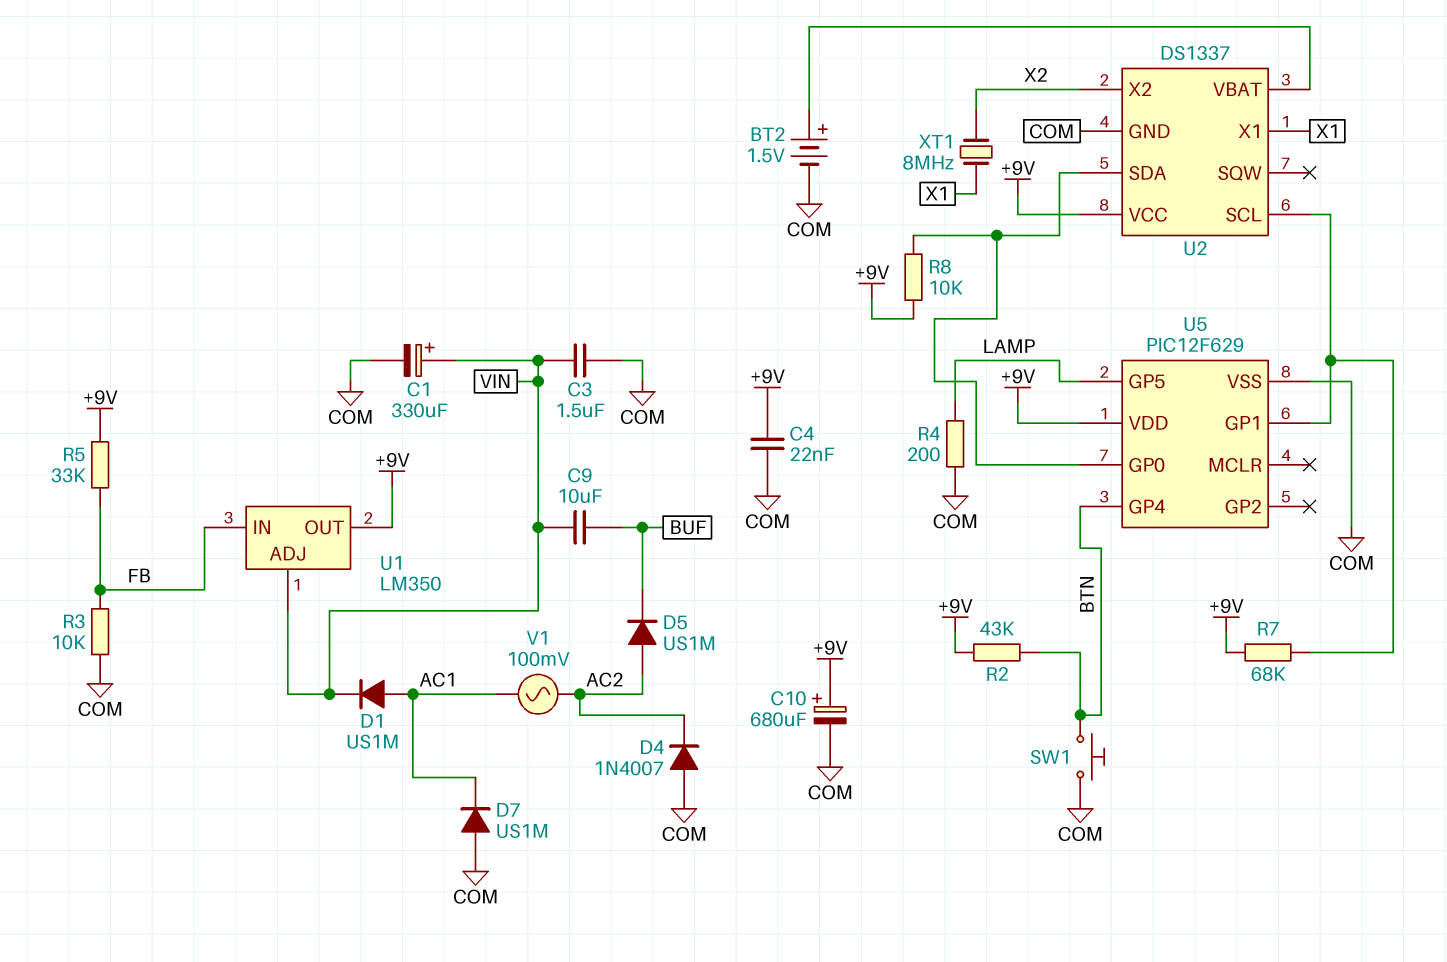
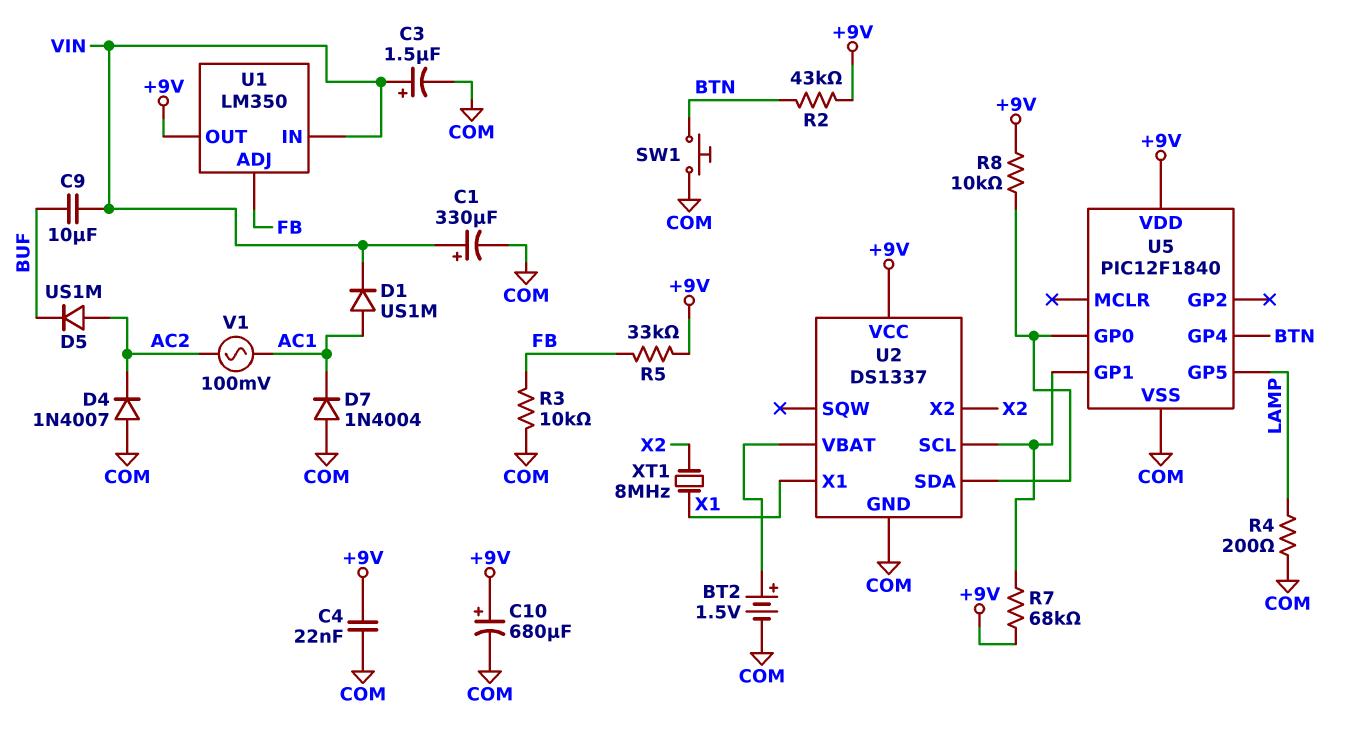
C3: 1.5uF (COM, VIN) -> 1.5uF (plus VIN, minus COM)
D7: diode US1M (A COM, K AC1) -> diode 1N4004 (A COM, K AC1)
U1 pin ADJ: VIN -> FB
U1 pin IN: FB -> VIN
U5: PIC12F629 -> PIC12F1840

